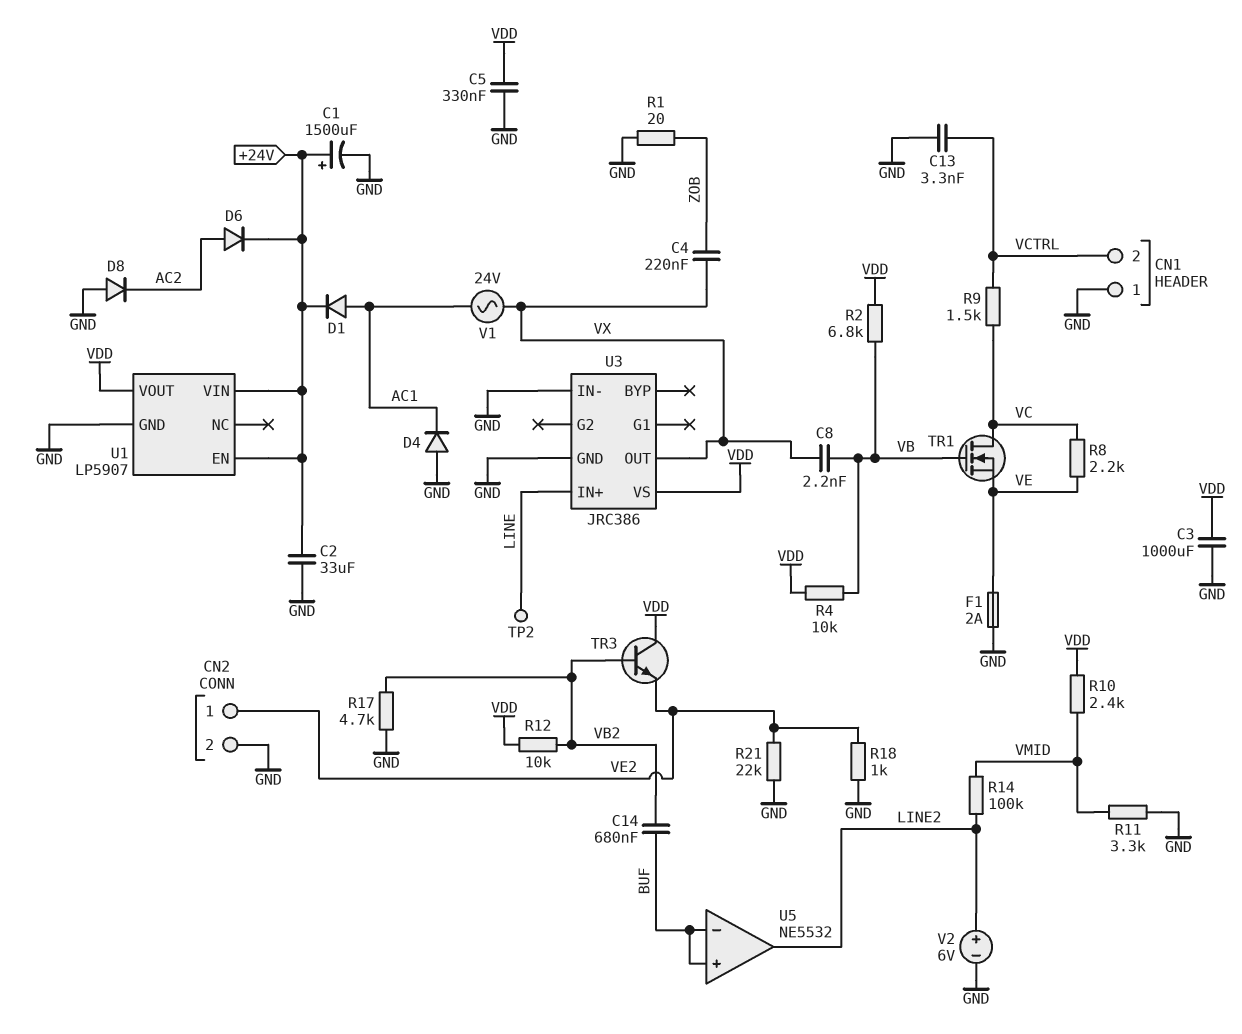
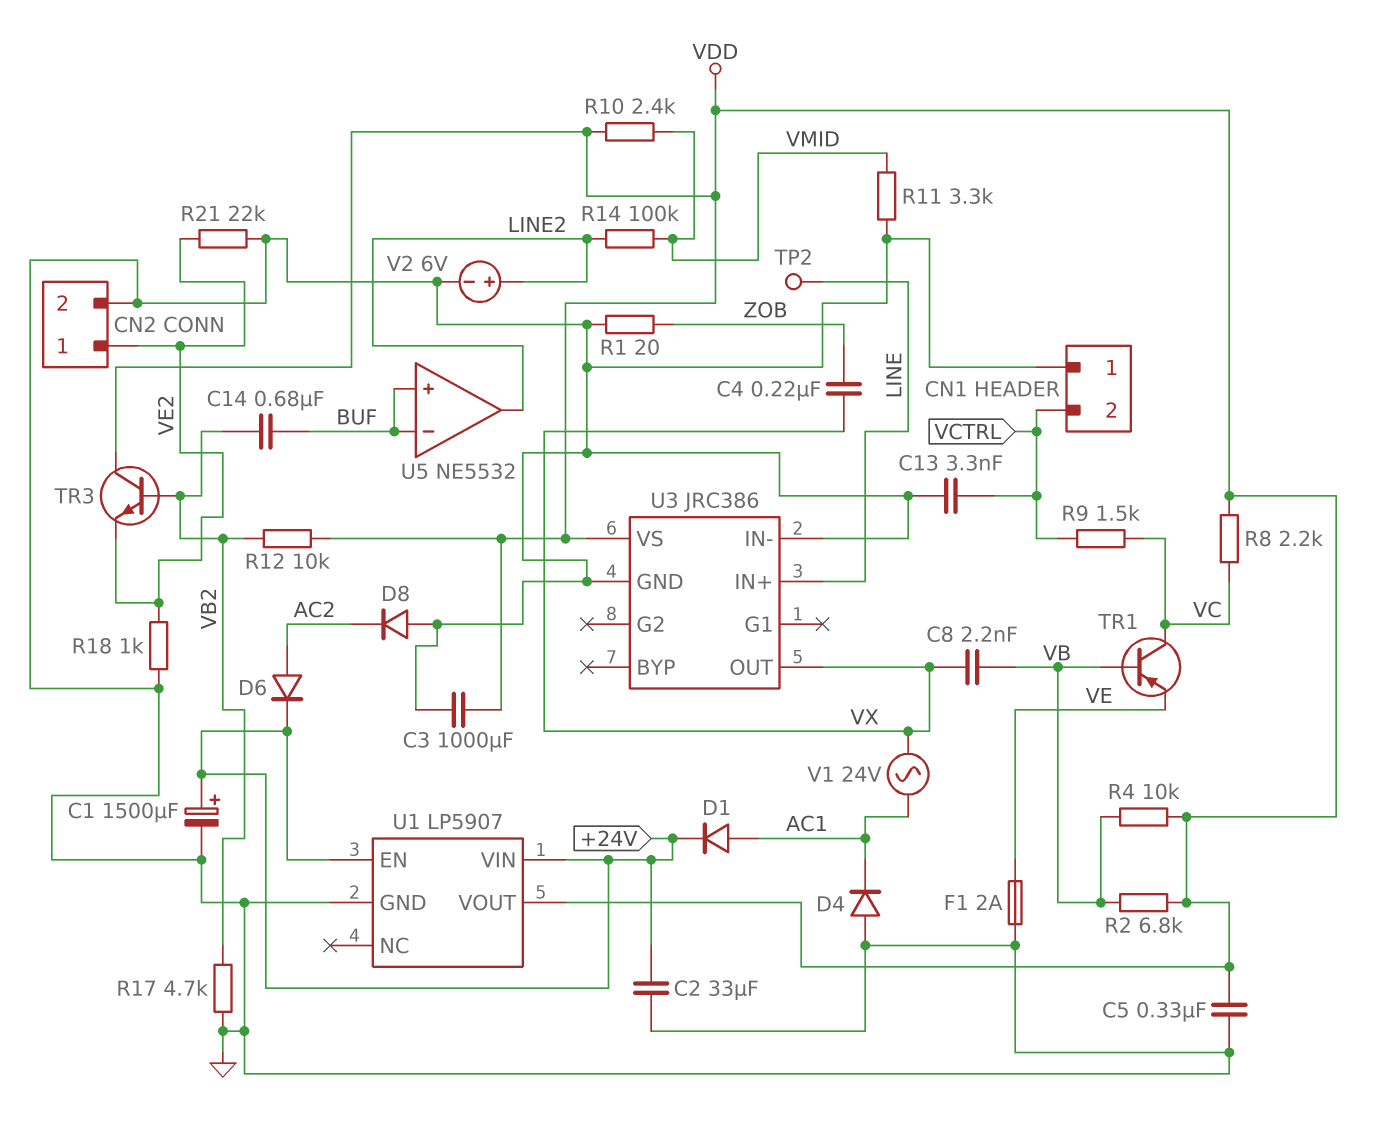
R8: 2.2k (VC, VE) -> 2.2k (VC, VDD)
TR1: NMOS (G VB, D VC, S VE) -> PNP (B VB, C VC, E VE)

